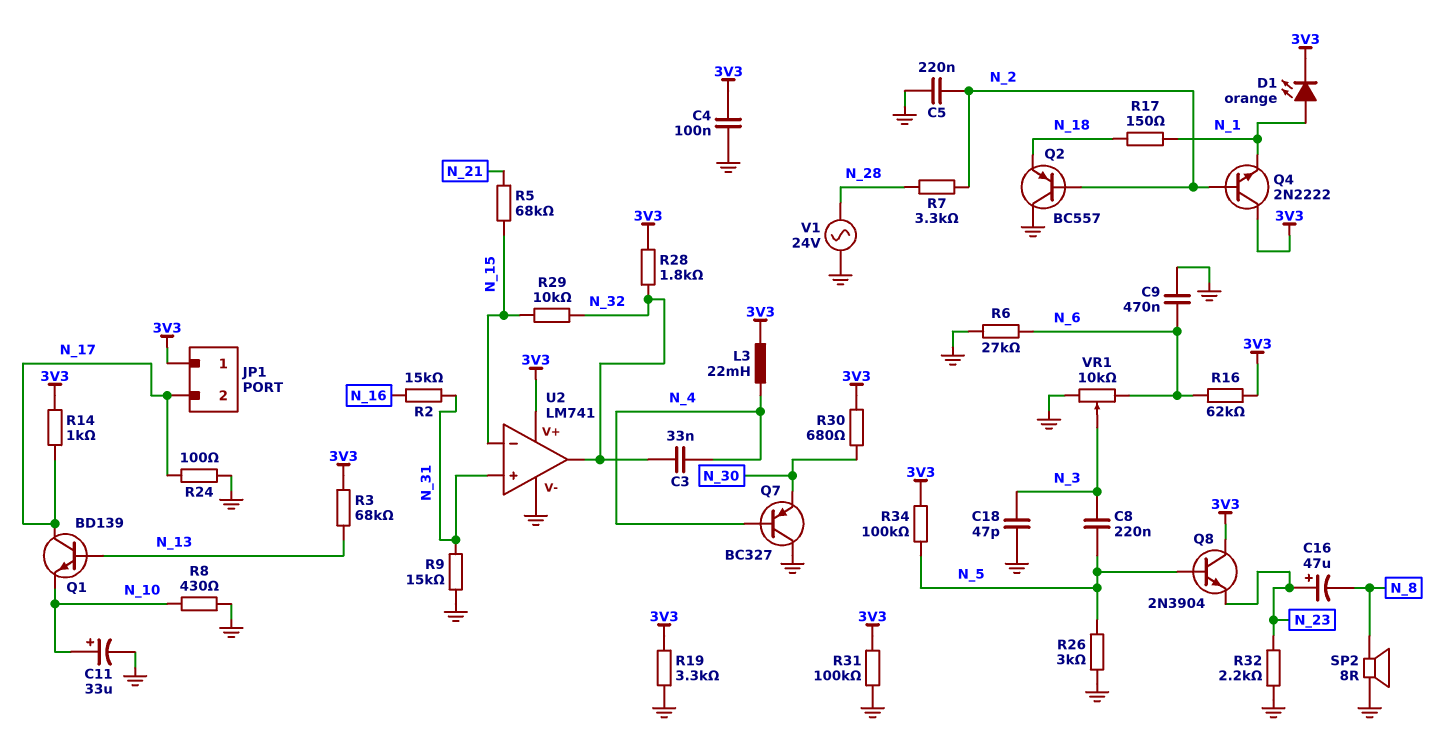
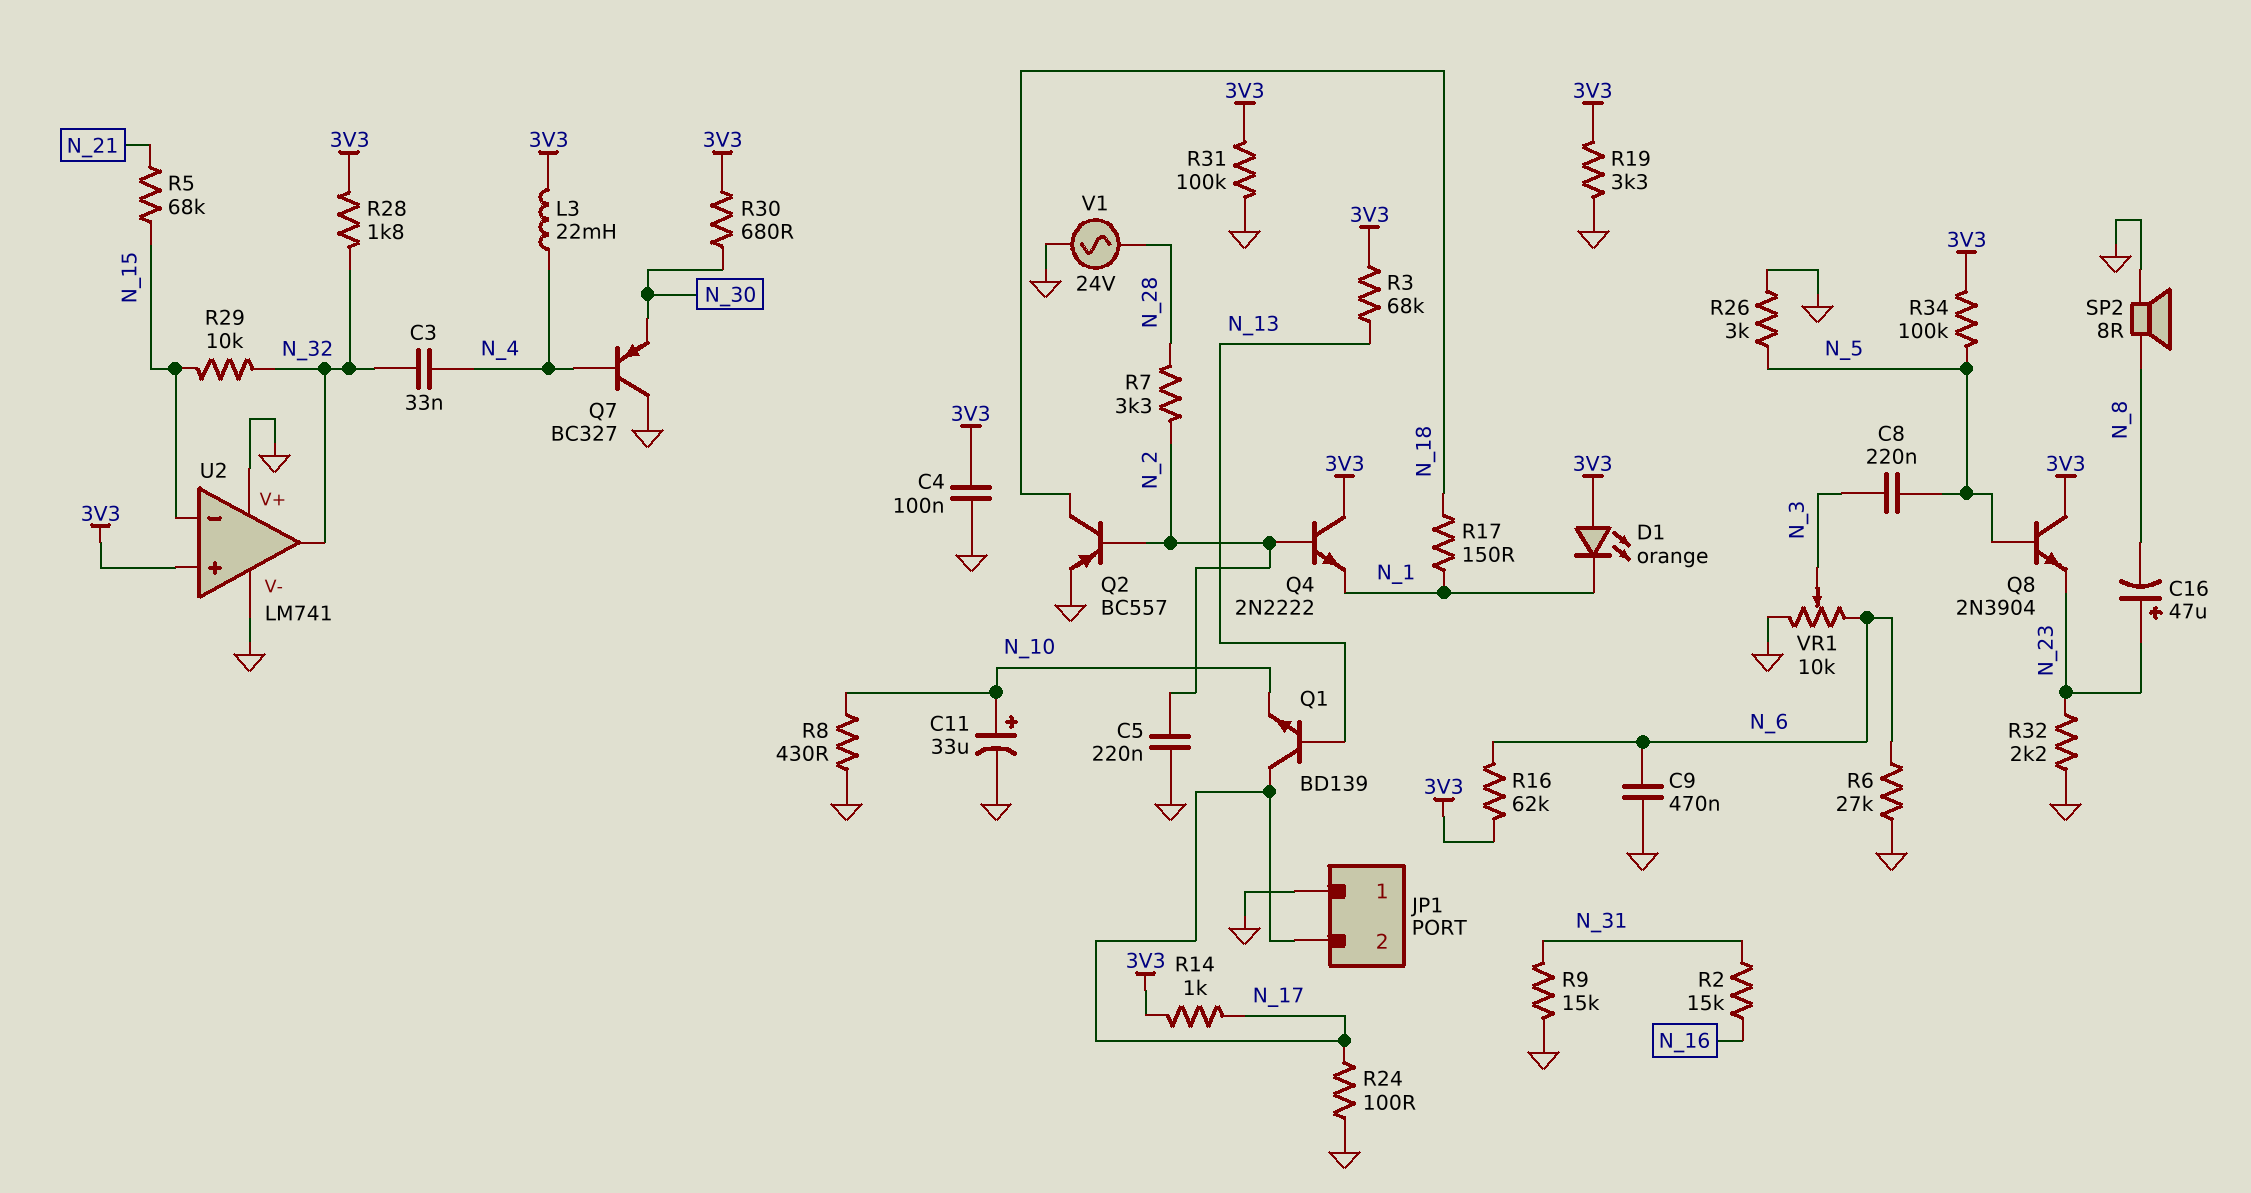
C18: 47pF (GND, N_3) -> none
D1: LED orange (A N_1, K 3V3) -> LED orange (A 3V3, K N_1)
JP1 pin 1: 3V3 -> GND
Q2: PNP BC557 (B N_2, C GND, E N_18) -> PNP BC557 (B N_2, C N_18, E GND)
U2 pin V+: 3V3 -> GND
U2 pin in+: N_31 -> 3V3

